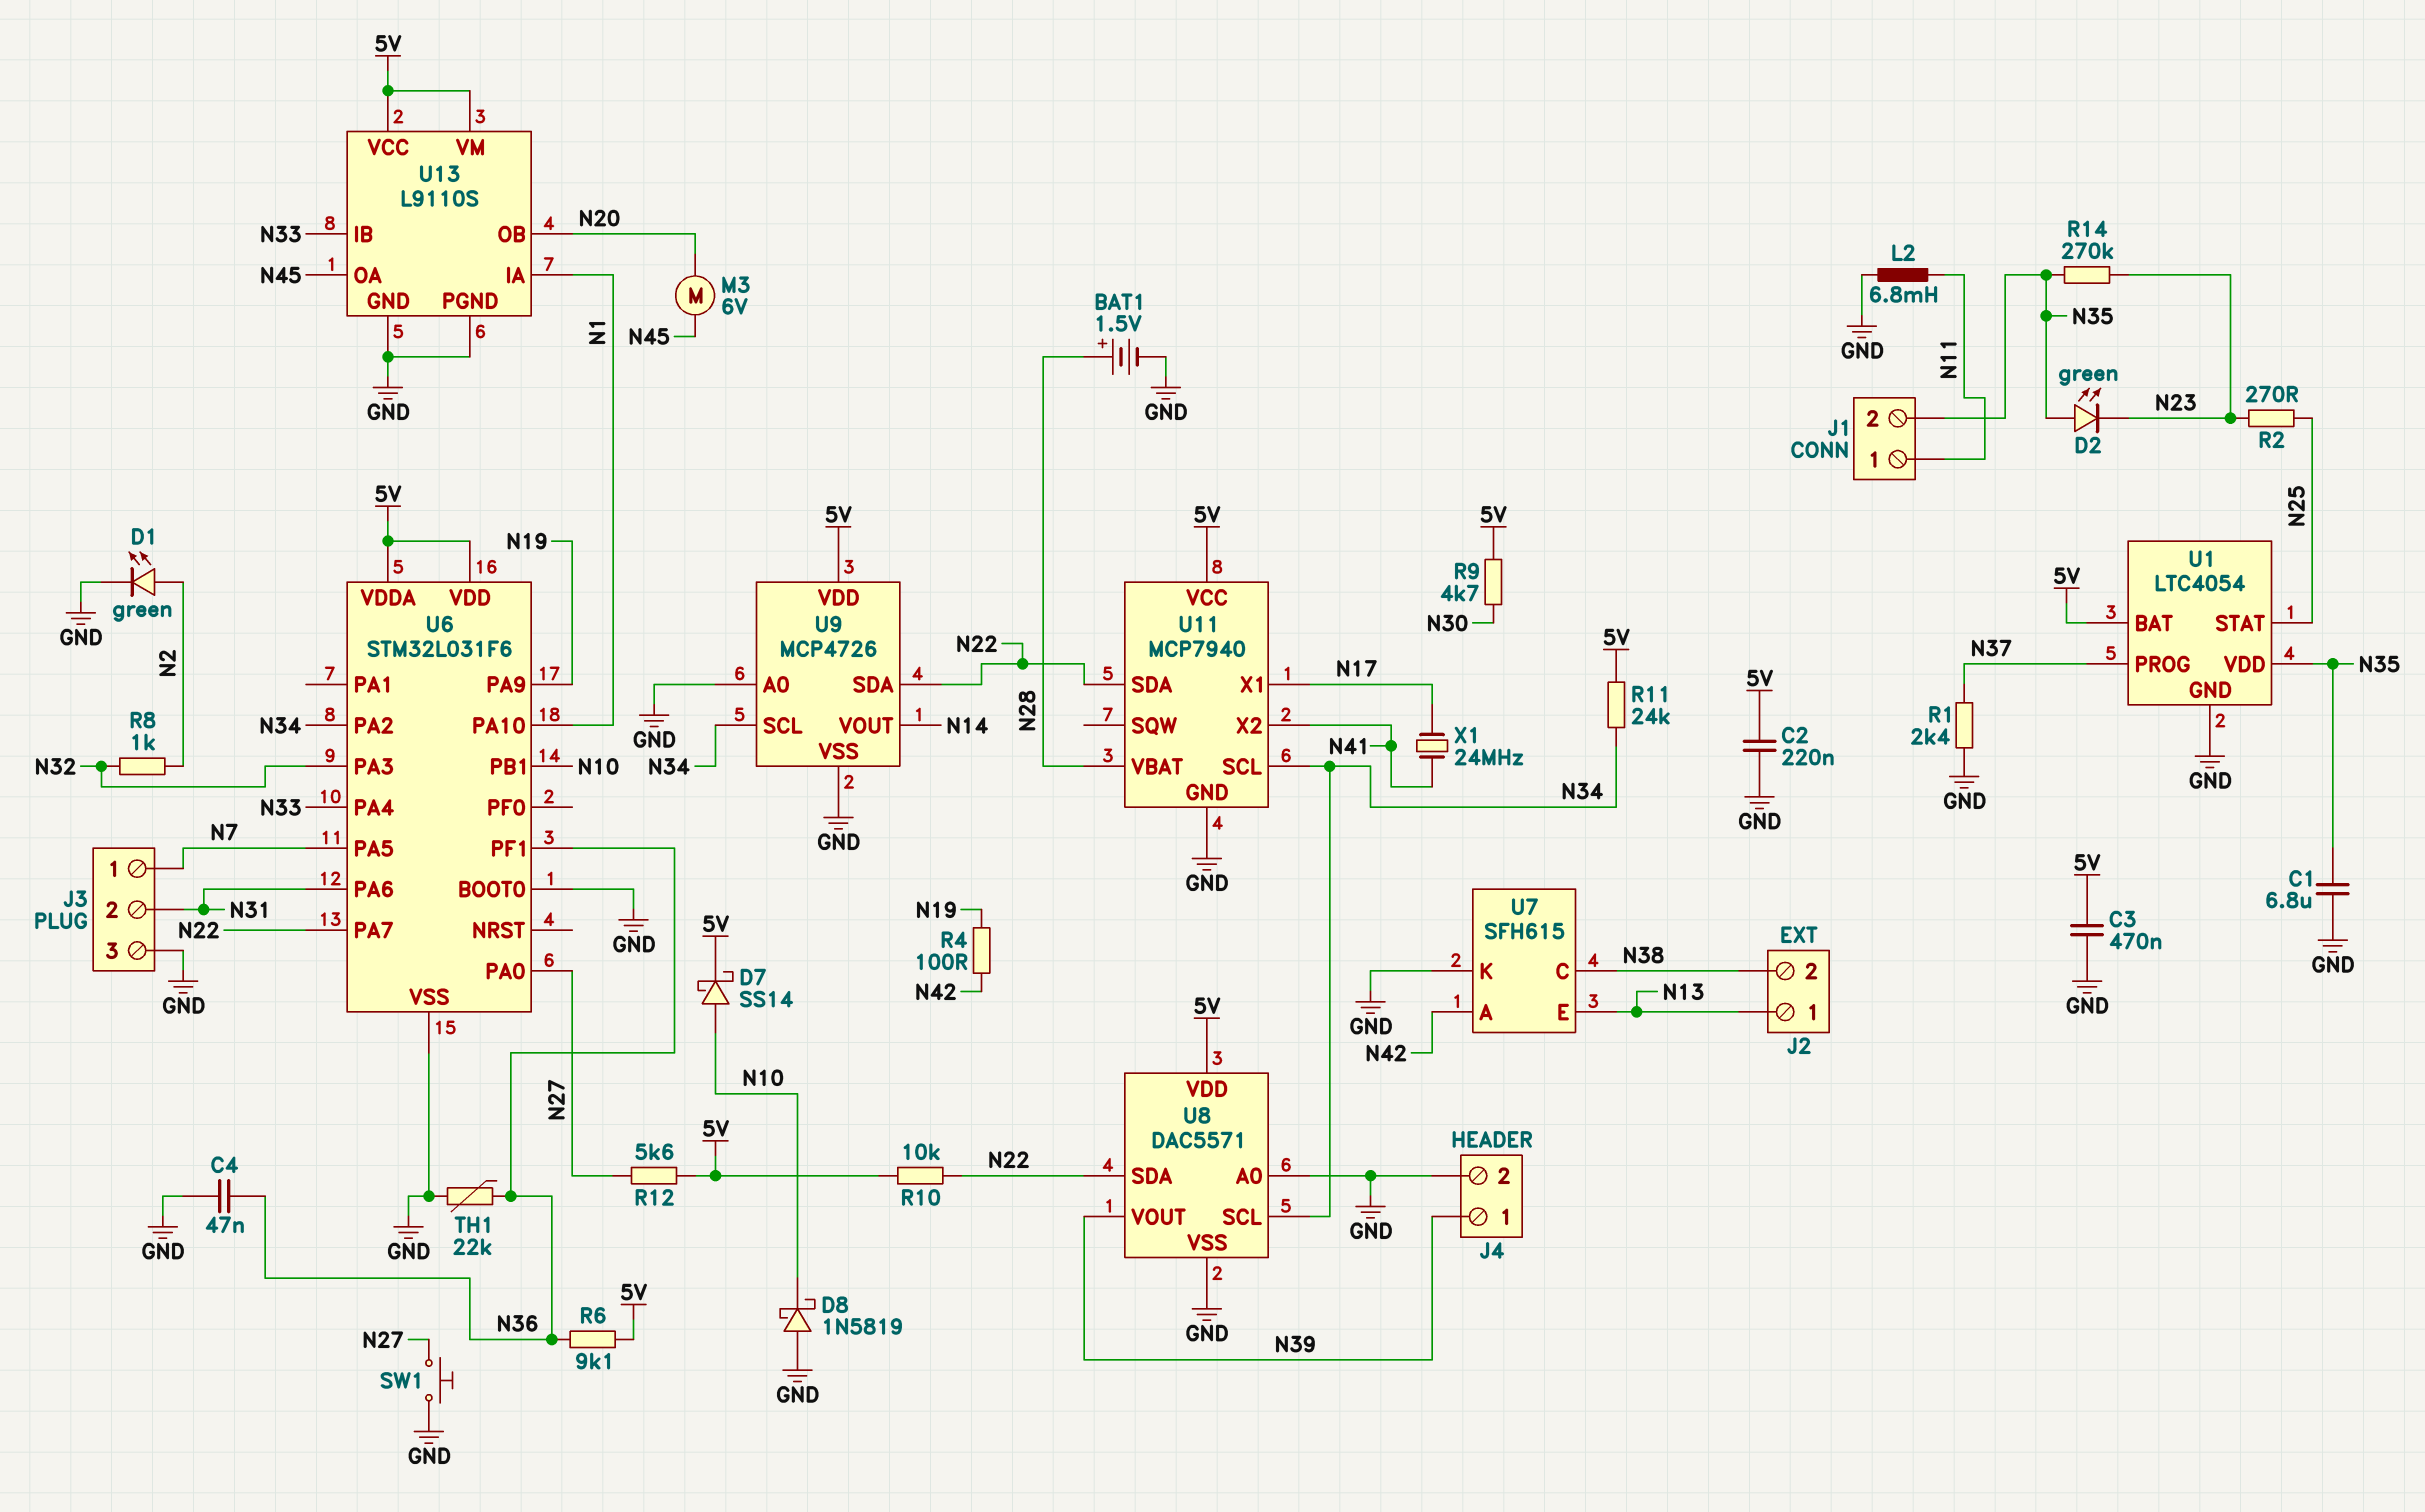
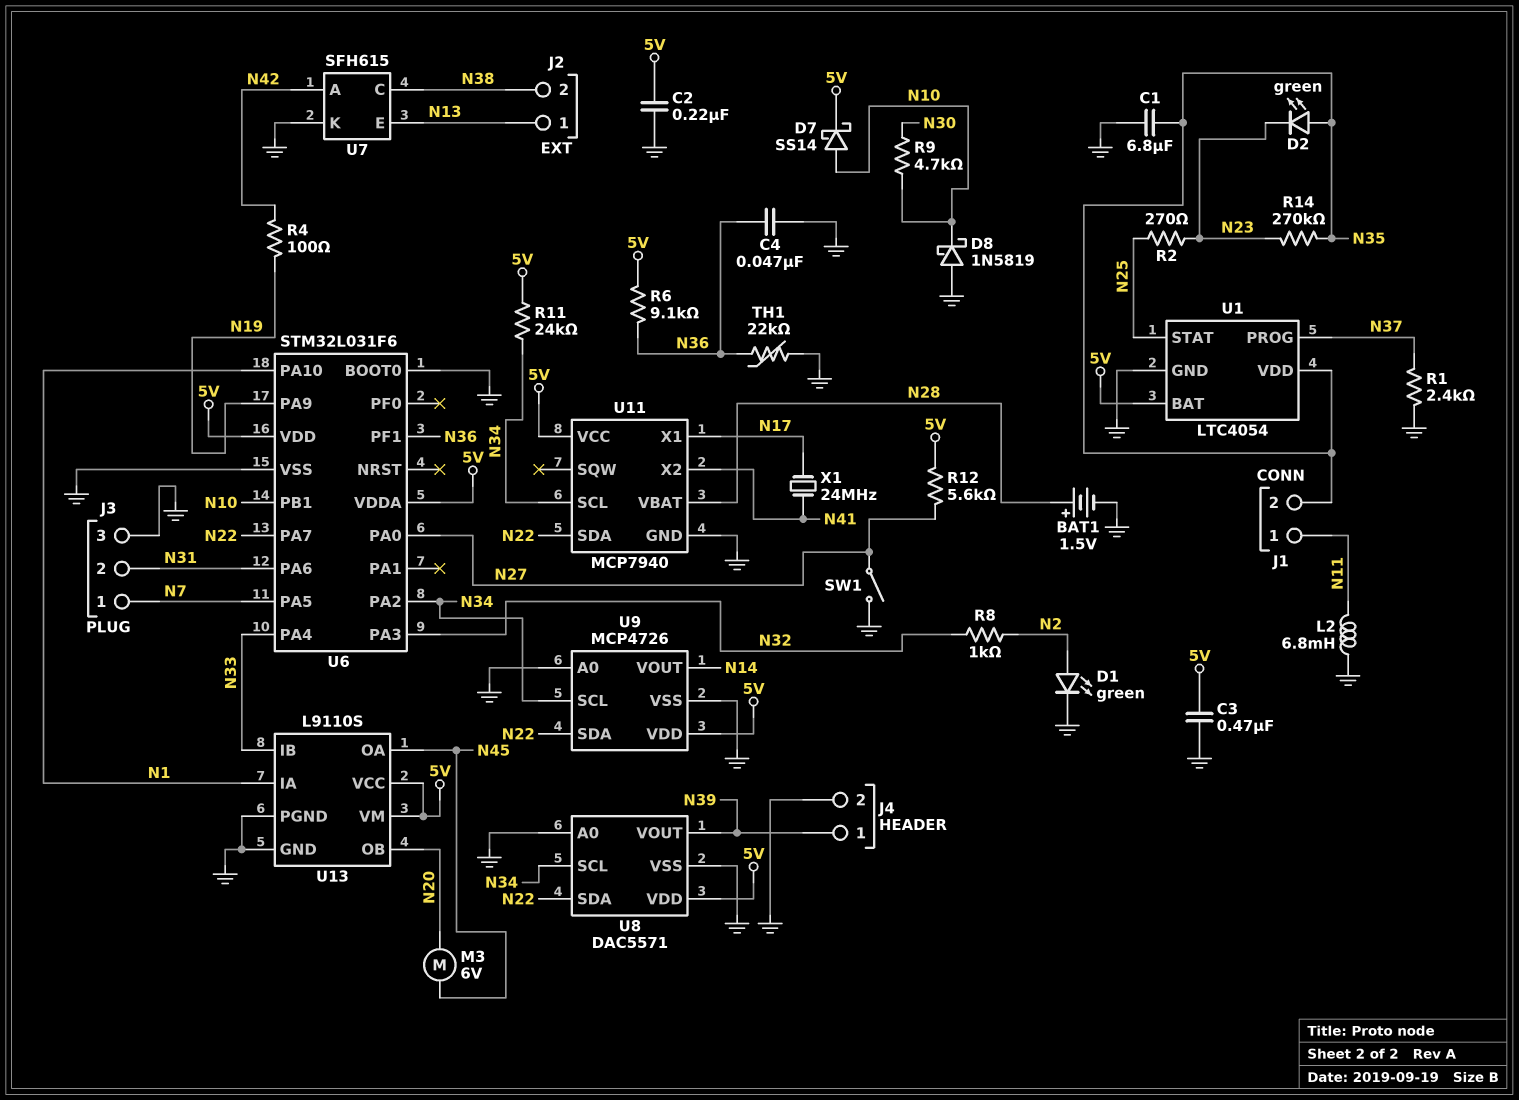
R9: 4.7k (5V, N30) -> 4.7k (N10, N30)
R10: 10k (5V, N22) -> none
SW1: button (GND, N27) -> switch (GND, N27)

